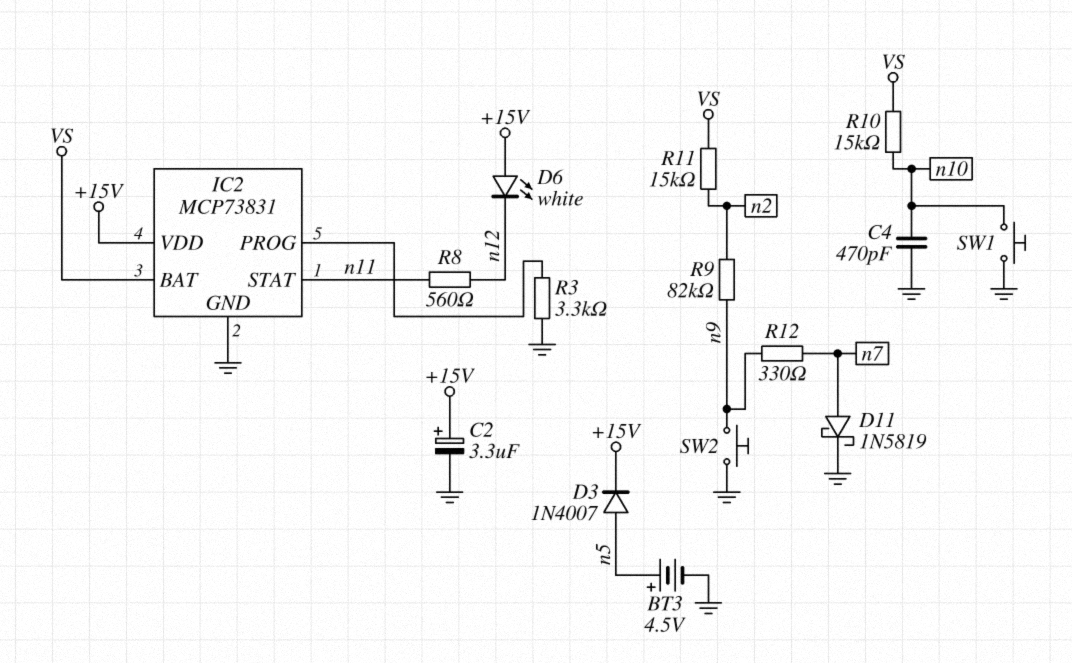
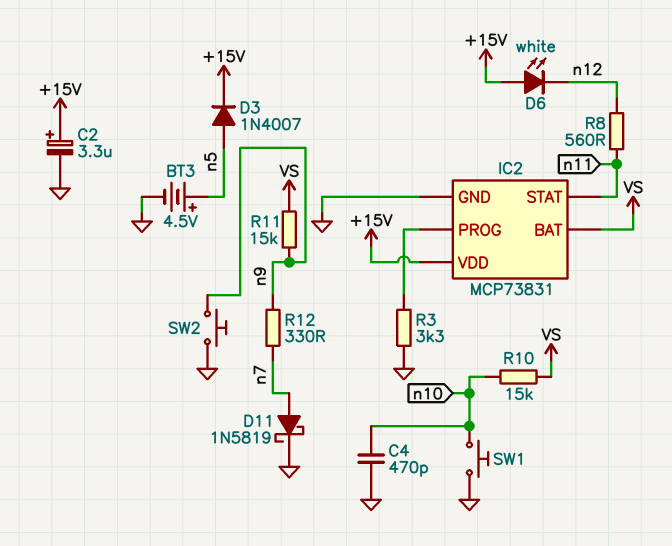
R9: 82k (n2, n9) -> none
R11: 15k (VS, n2) -> 15k (VS, n9)

